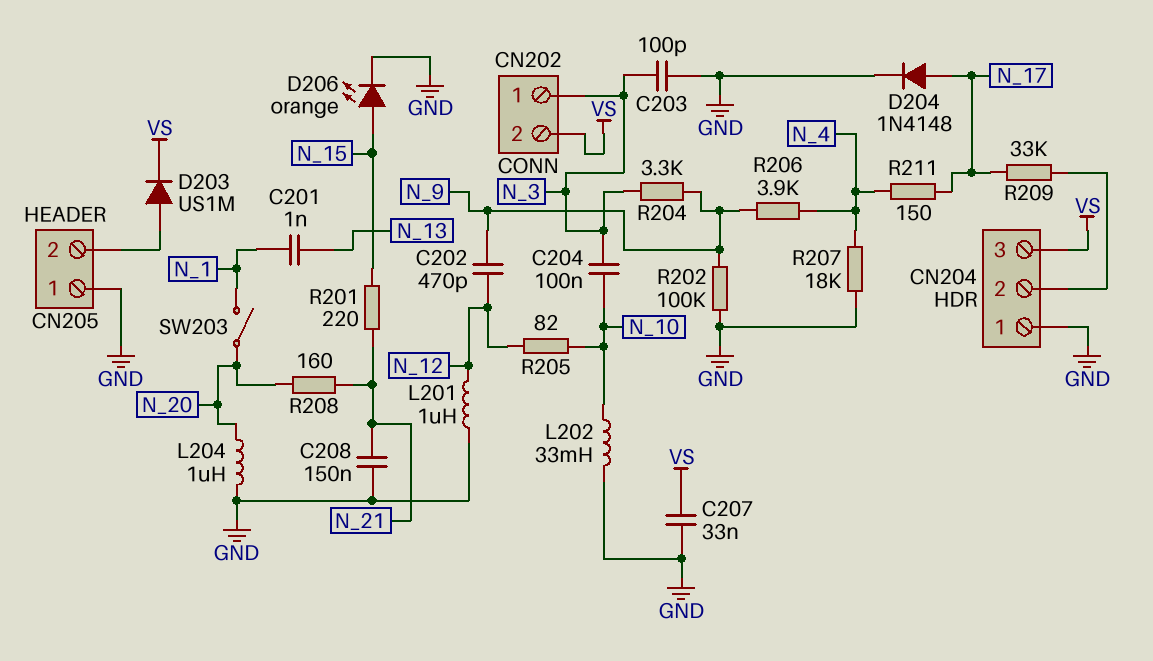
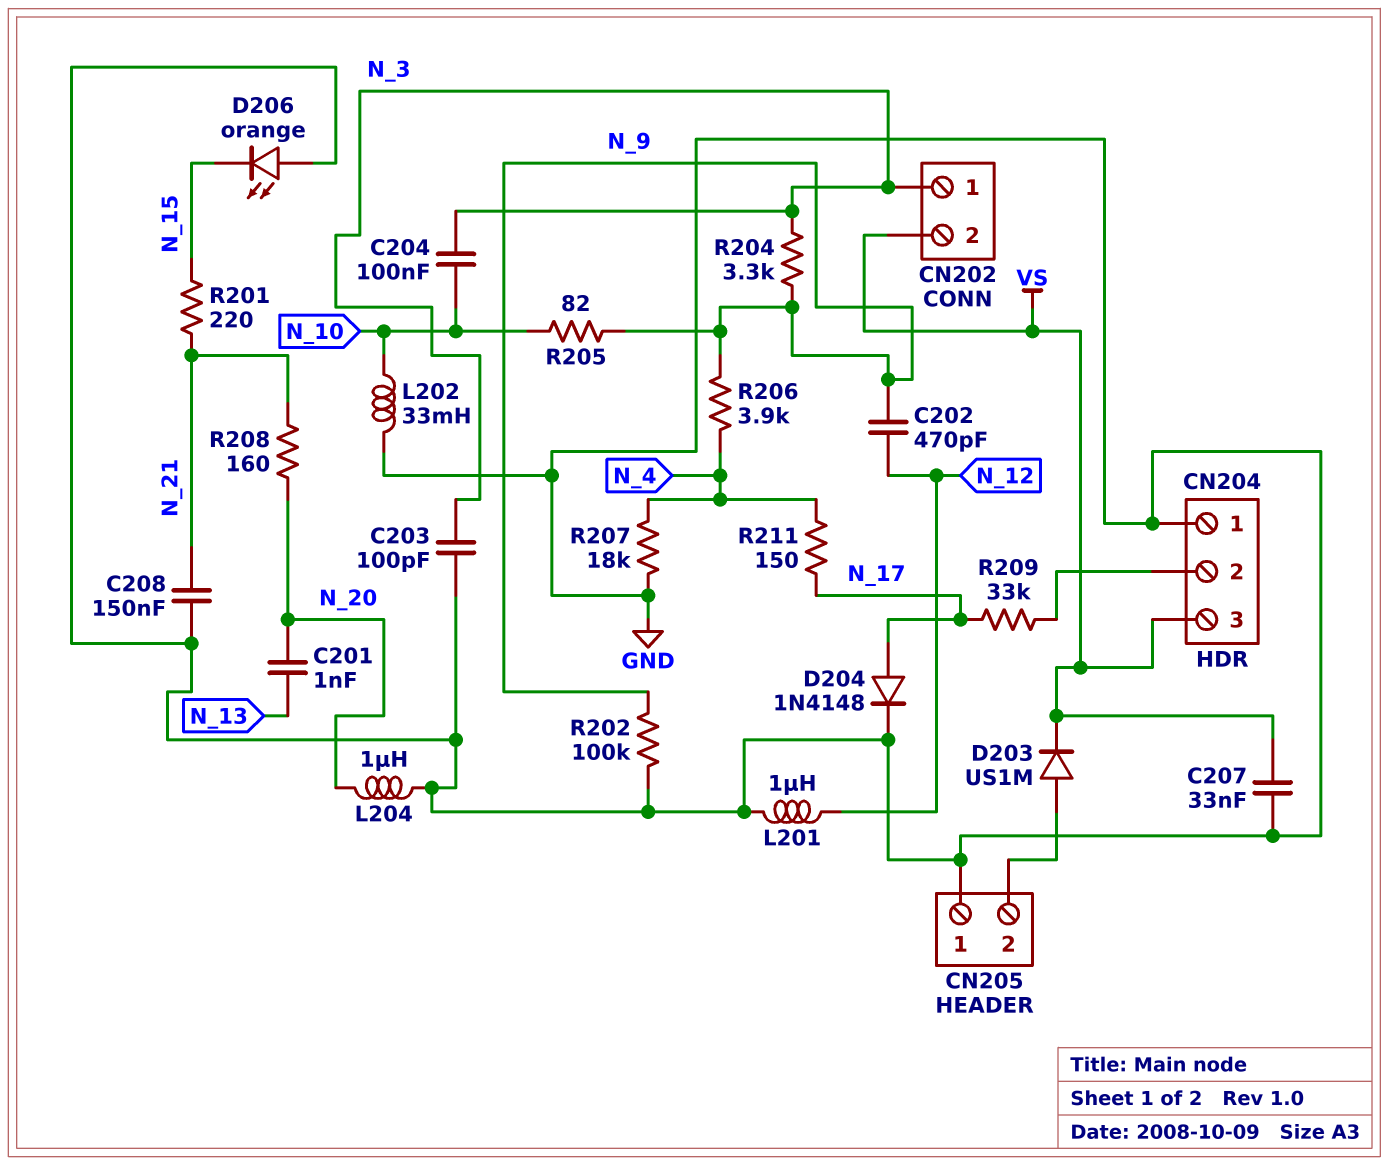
C201: 1nF (N_1, N_13) -> 1nF (N_13, N_20)
D206: LED orange (A N_15, K GND) -> LED orange (A GND, K N_15)
R205: 82 (N_10, N_12) -> 82 (N_9, N_10)
SW203: switch (N_1, N_20) -> none

